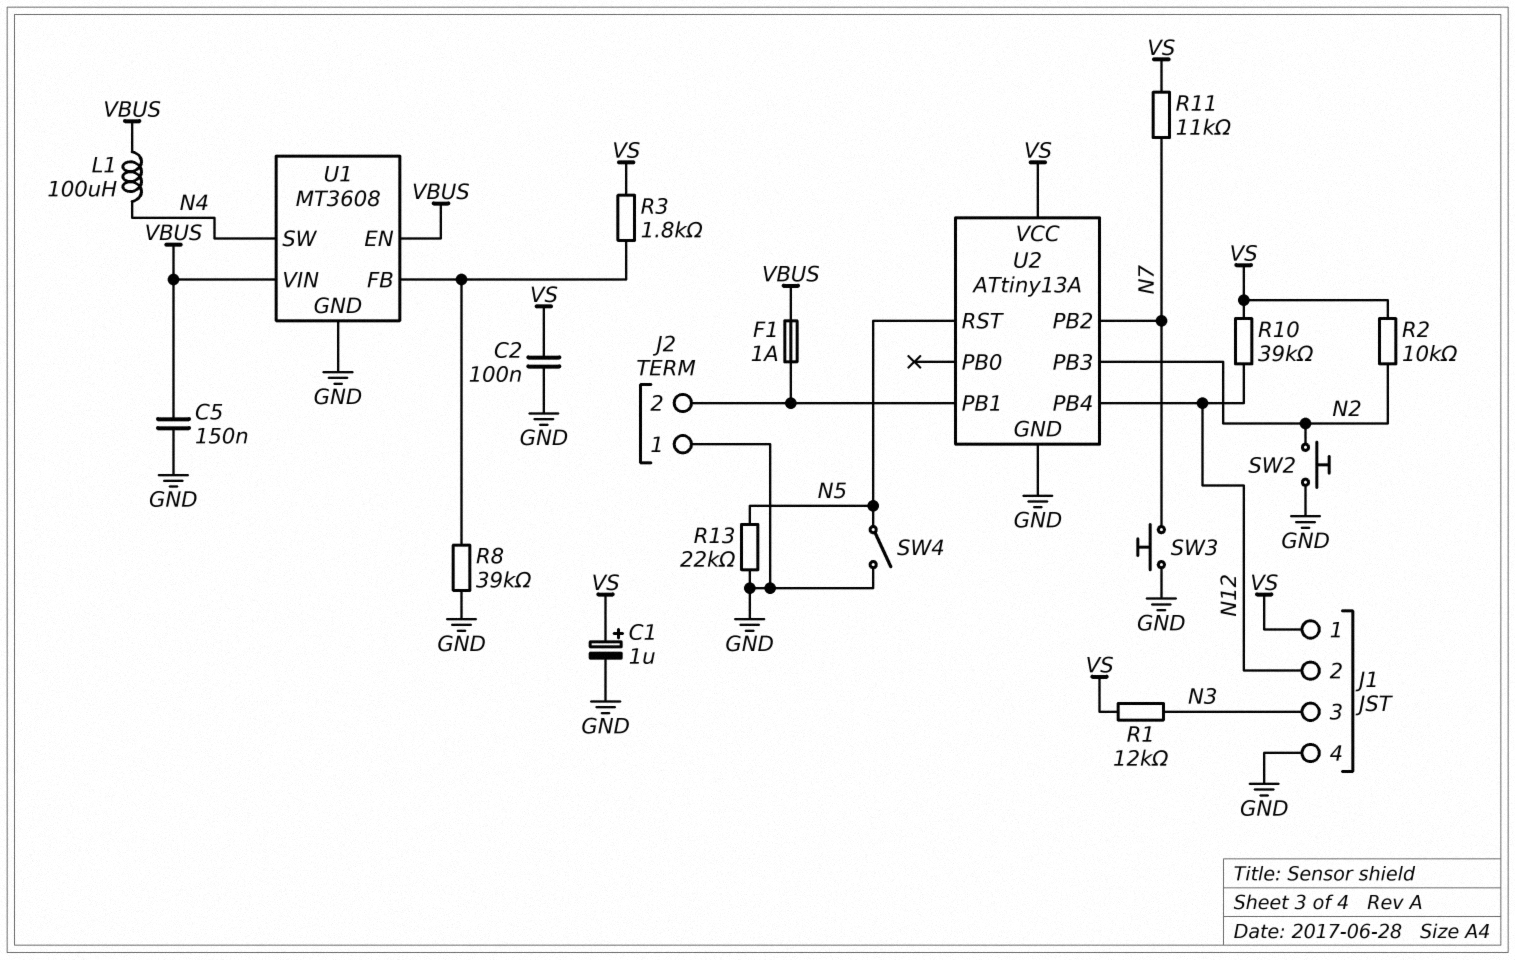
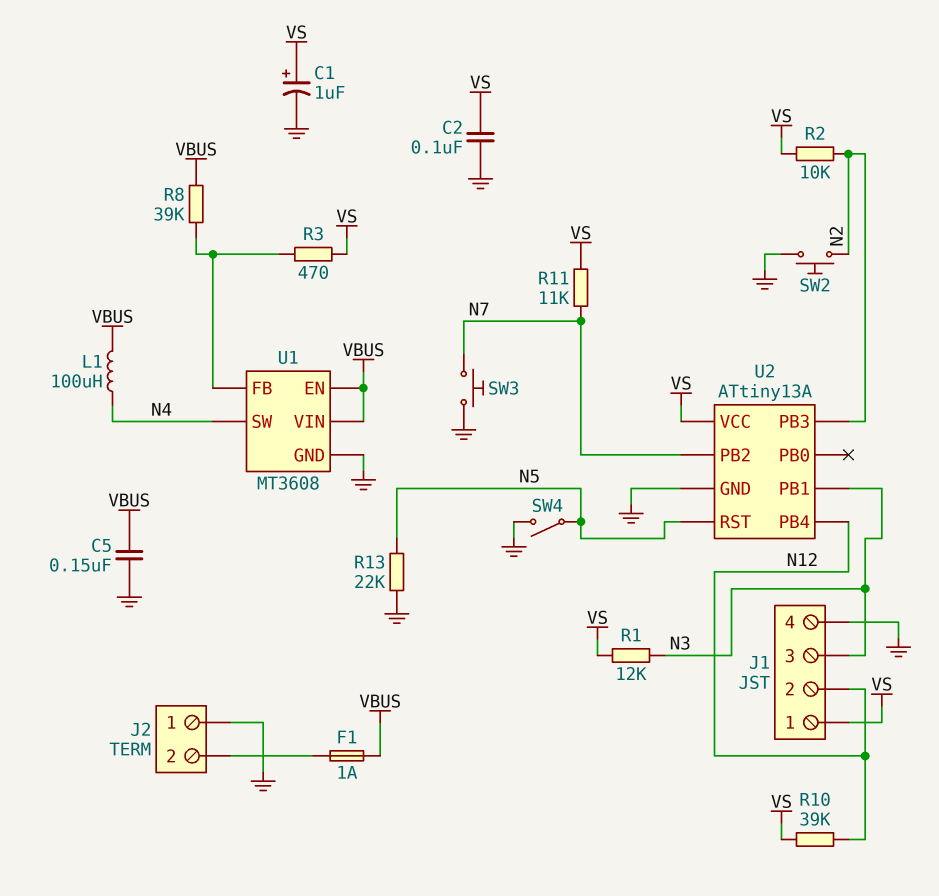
R3: 1.8k (U1/FB, VS) -> 470 (U1/FB, VS)
R8: 39k (GND, U1/FB) -> 39k (U1/FB, VBUS)
U2 pin PB1: J2/2 -> N3

